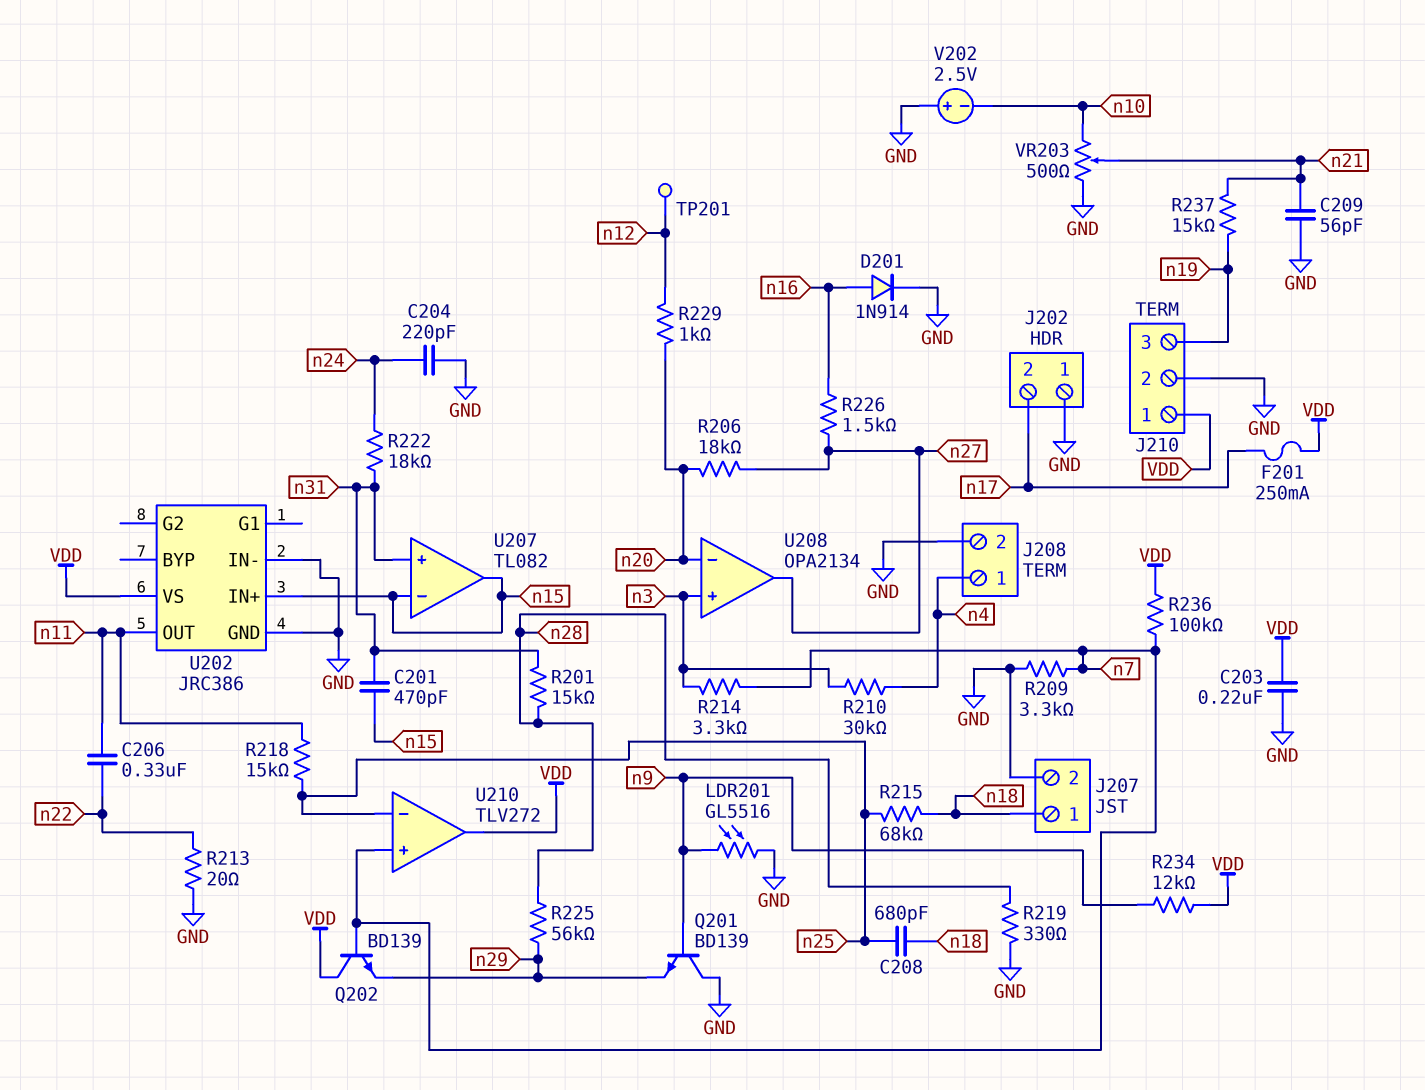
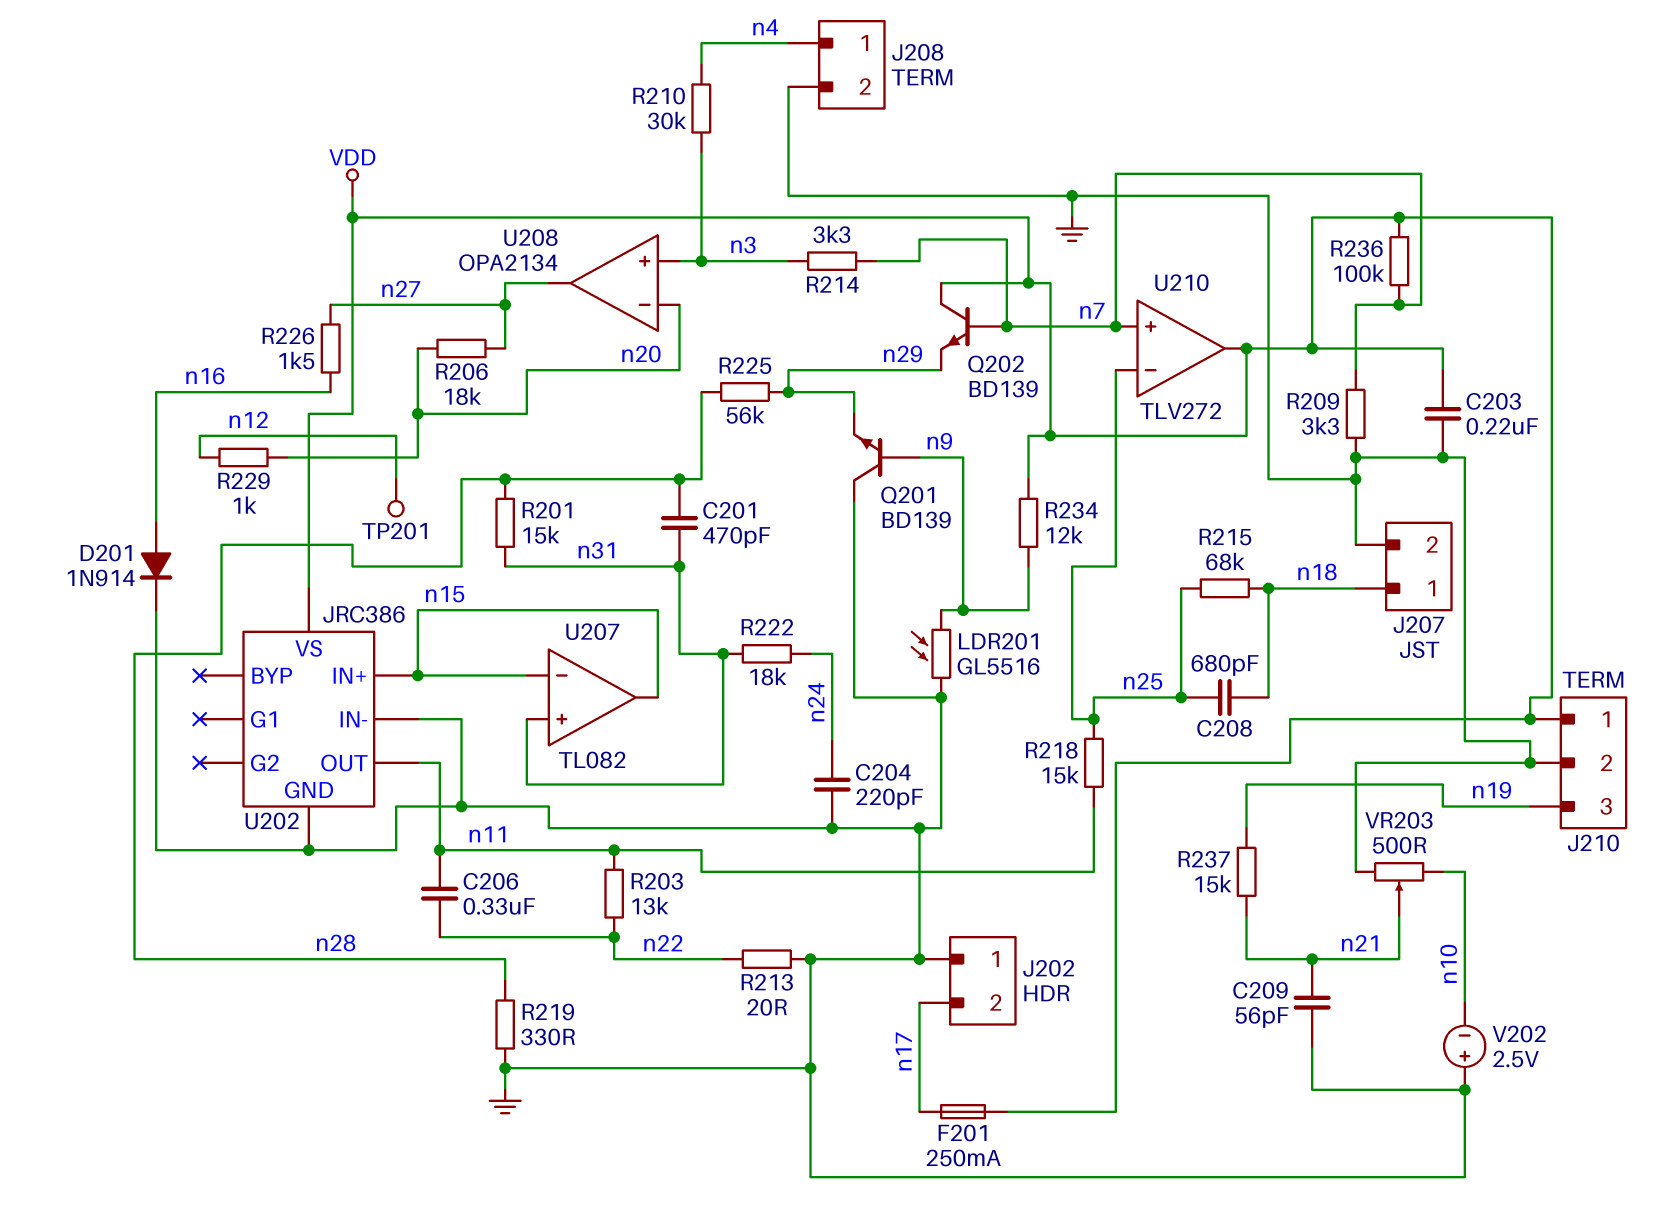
C201: 470pF (n15, n31) -> 470pF (n28, n31)
R203: none -> 13k (n11, n22)

